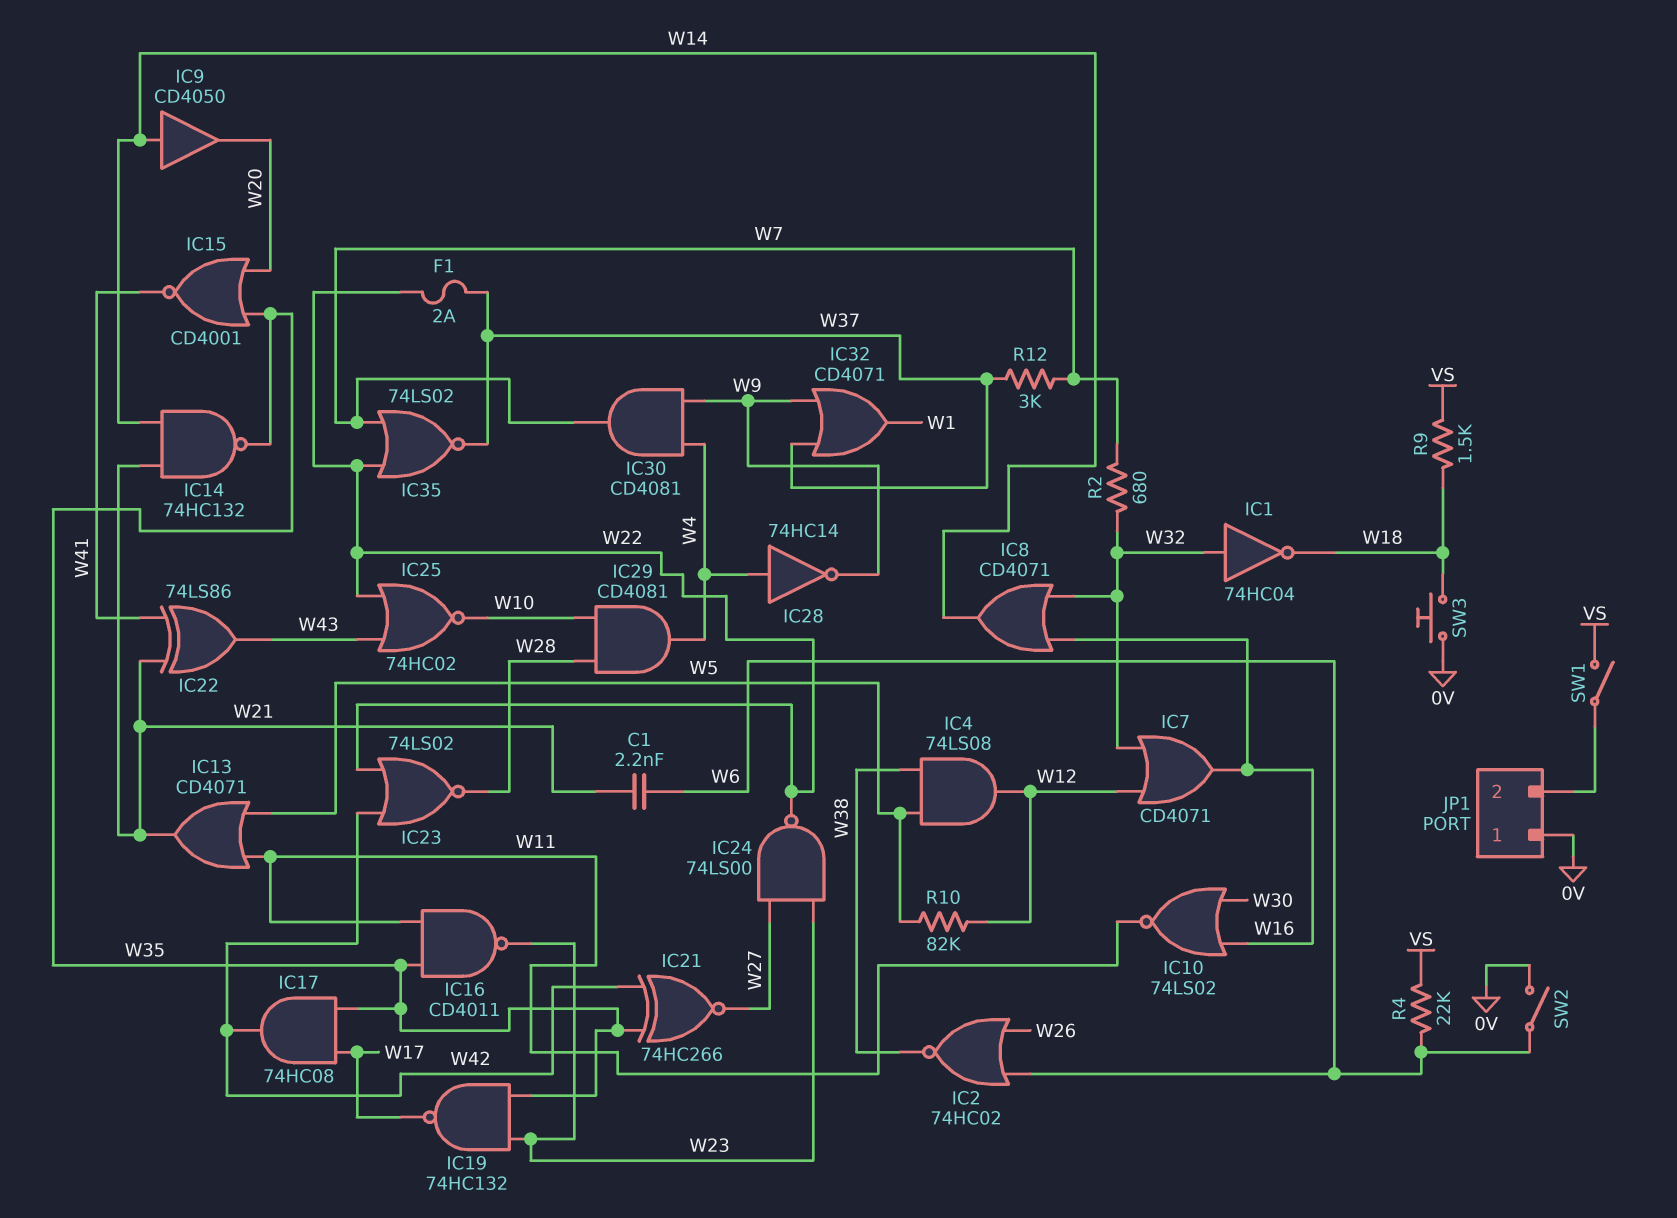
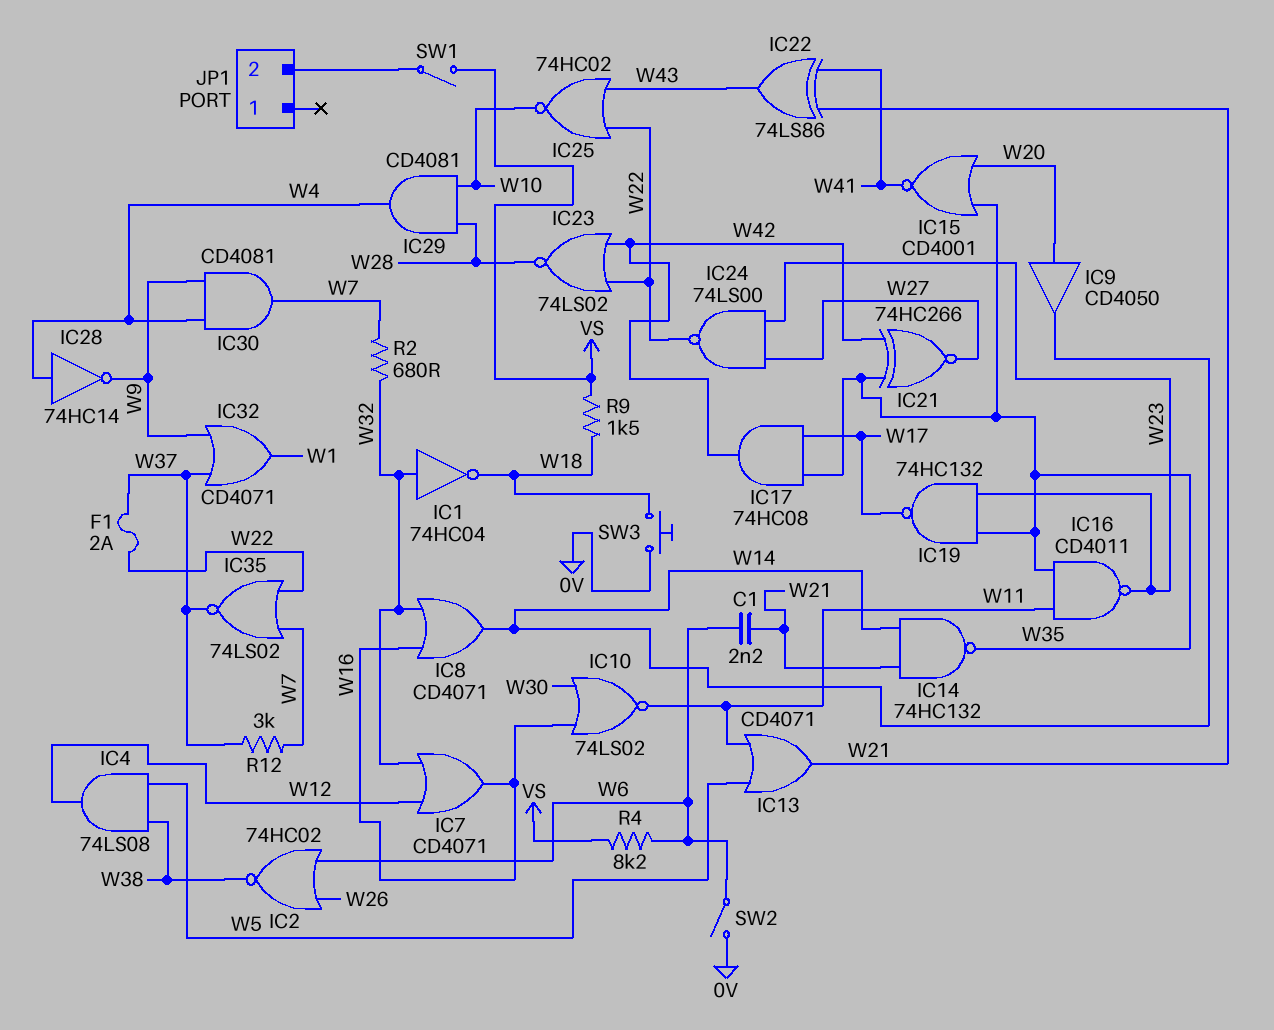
IC9: buffer CD4050 (in W14, out W20) -> buffer CD4050 (in W20, out W14)
JP1 pin 1: 0V -> none
R4: 22k (VS, W6) -> 8.2k (VS, W6)
R10: 82k (W5, W12) -> none

